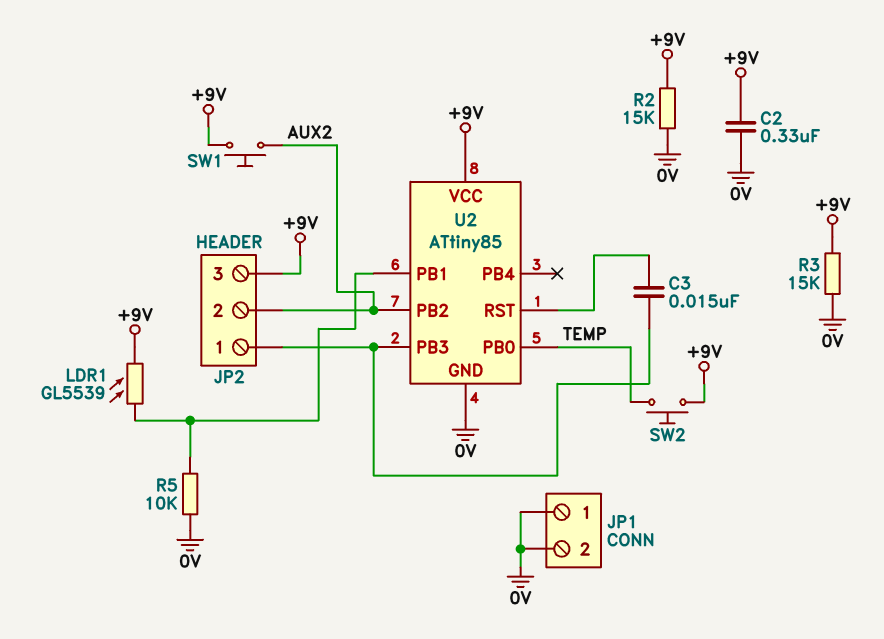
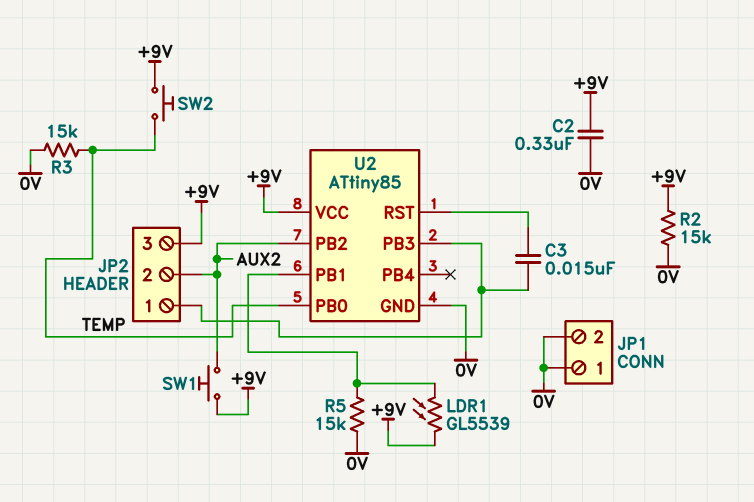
R3: 15k (+9V, 0V) -> 15k (0V, TEMP)
R5: 10k (0V, U2/PB1) -> 15k (0V, U2/PB1)

